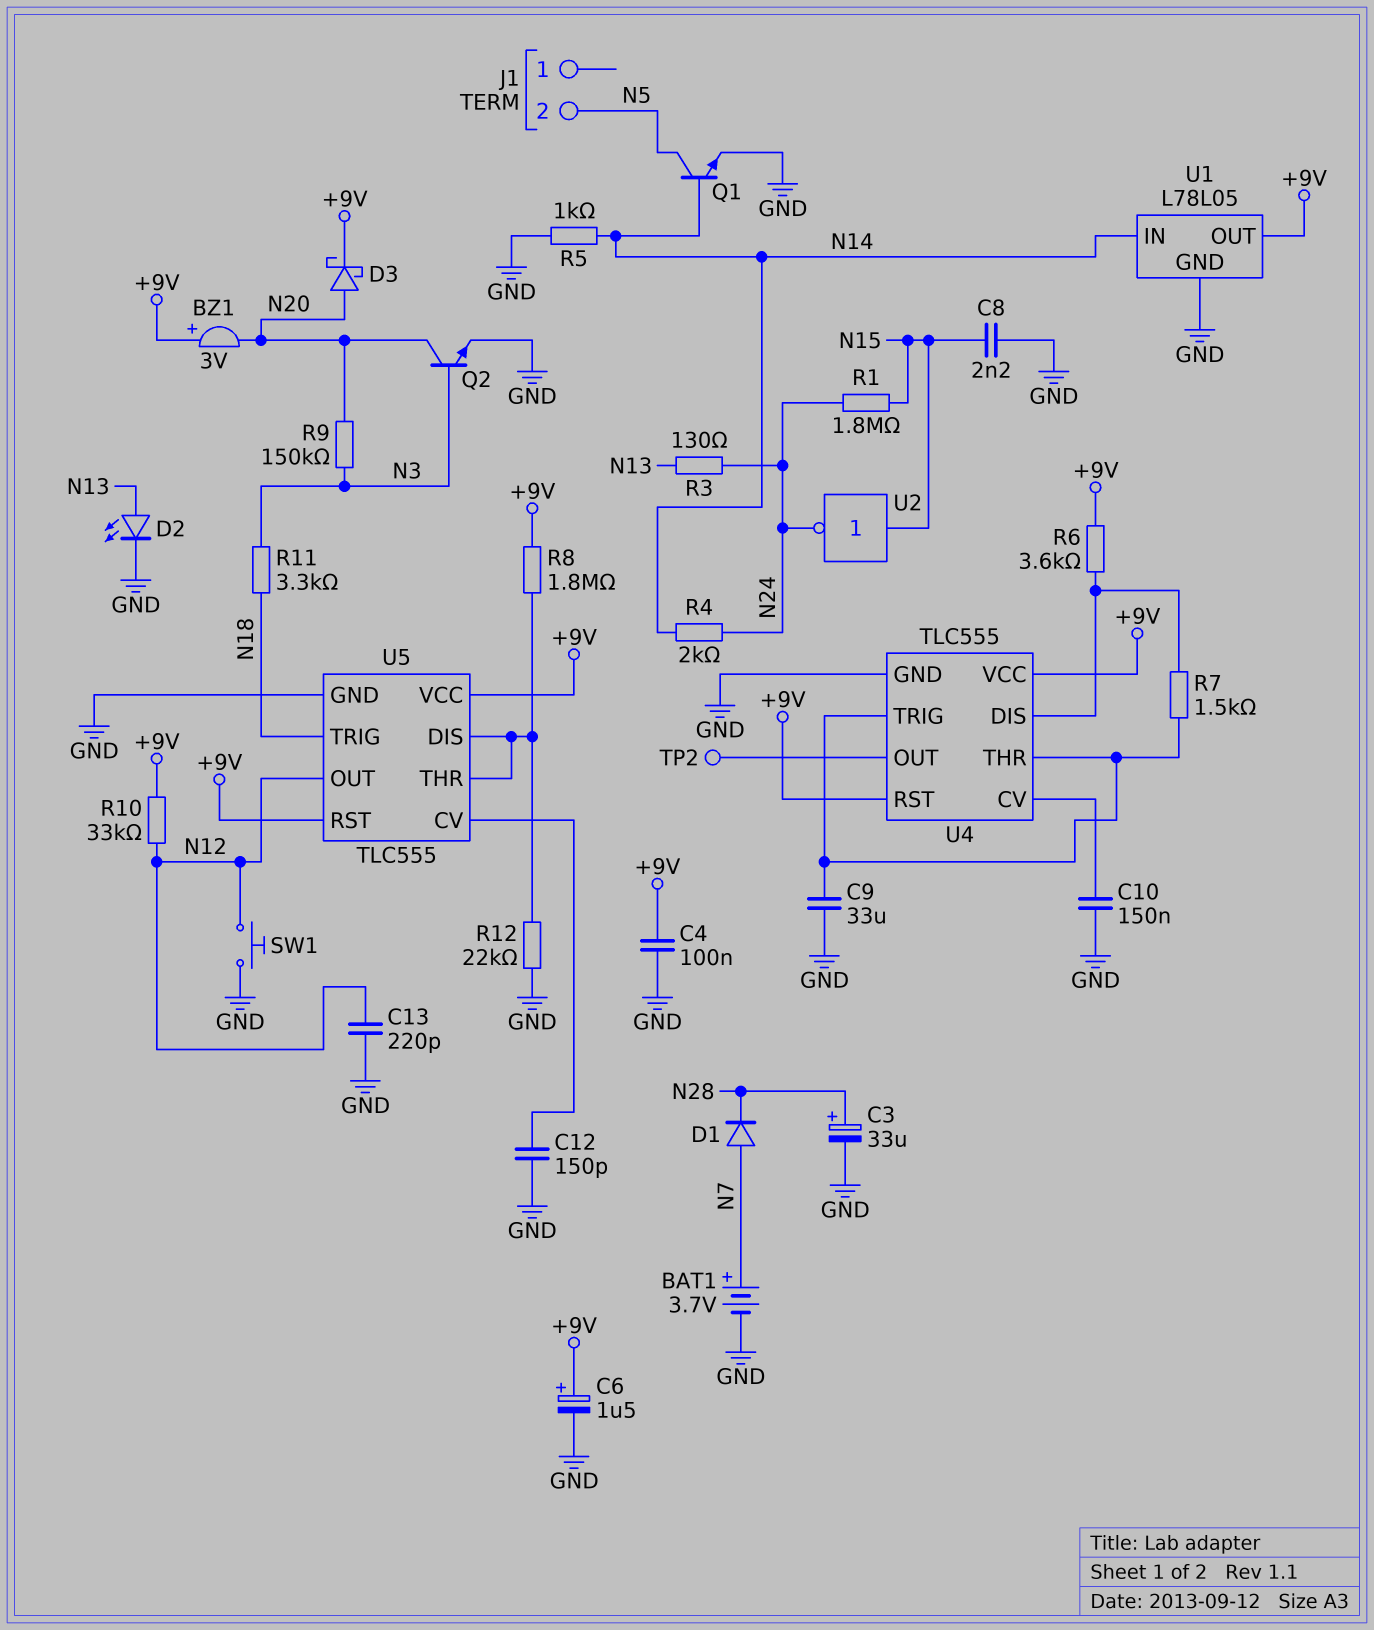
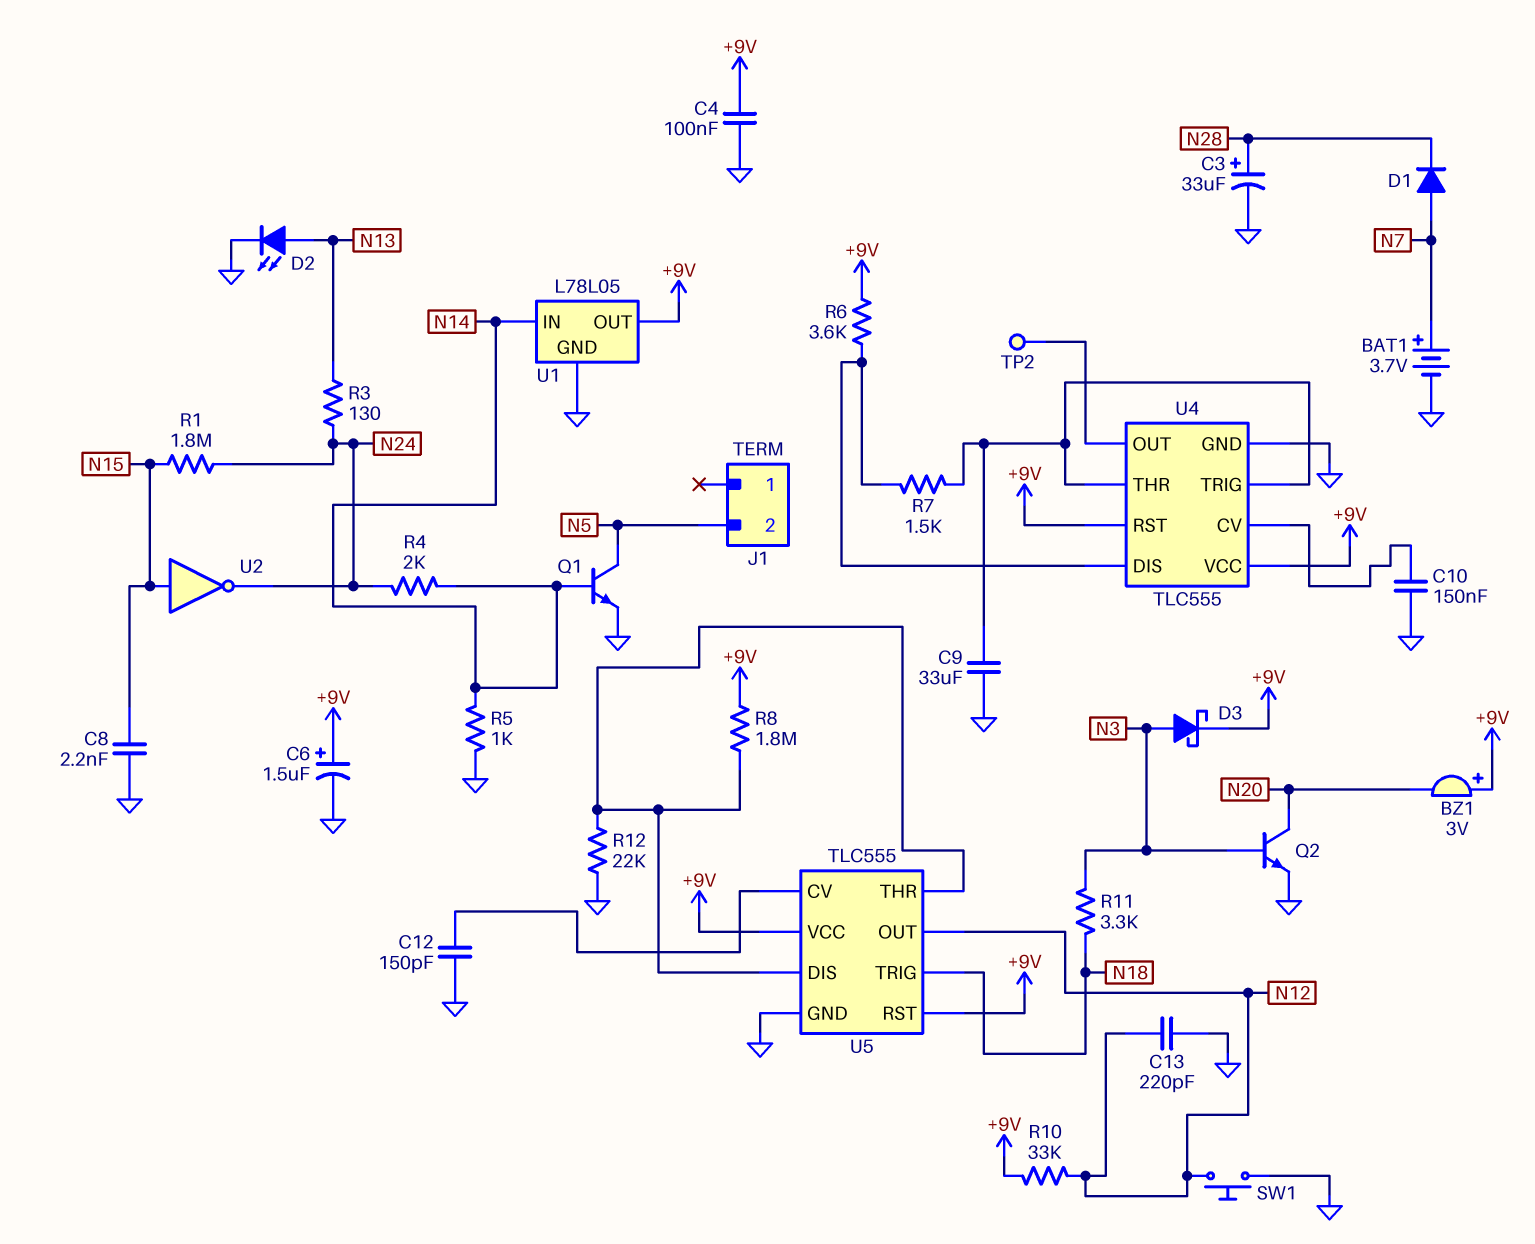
D3: schottky (A N20, K +9V) -> schottky (A N3, K +9V)
R9: 150k (N3, N20) -> none

